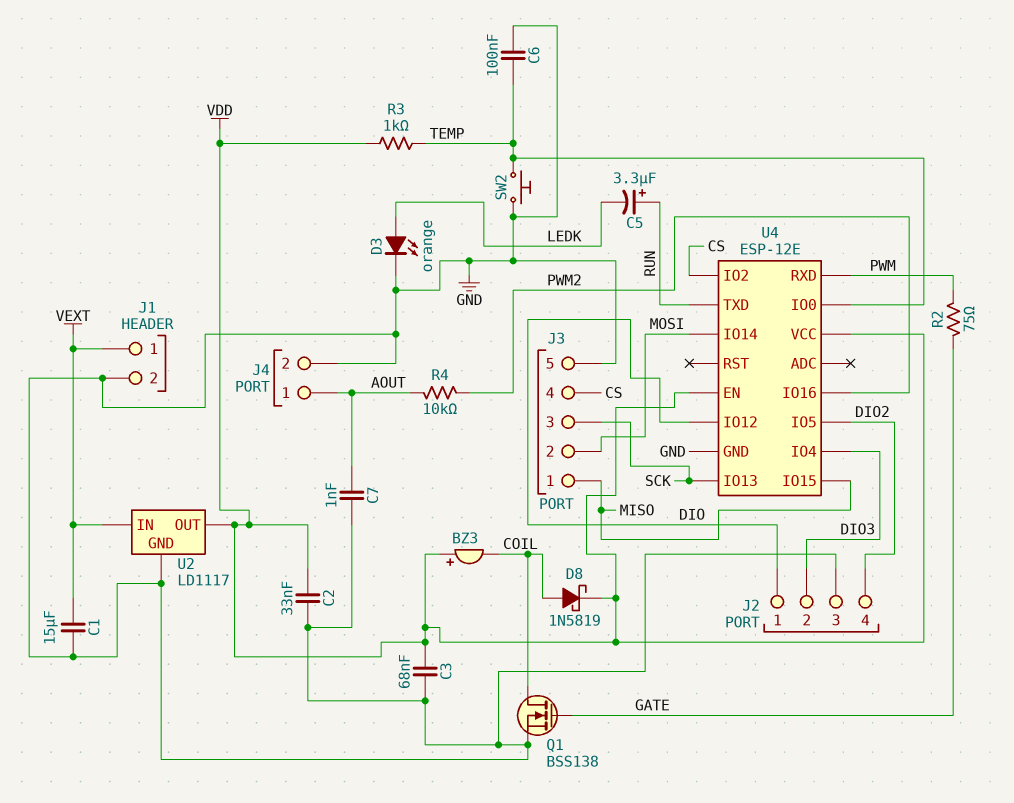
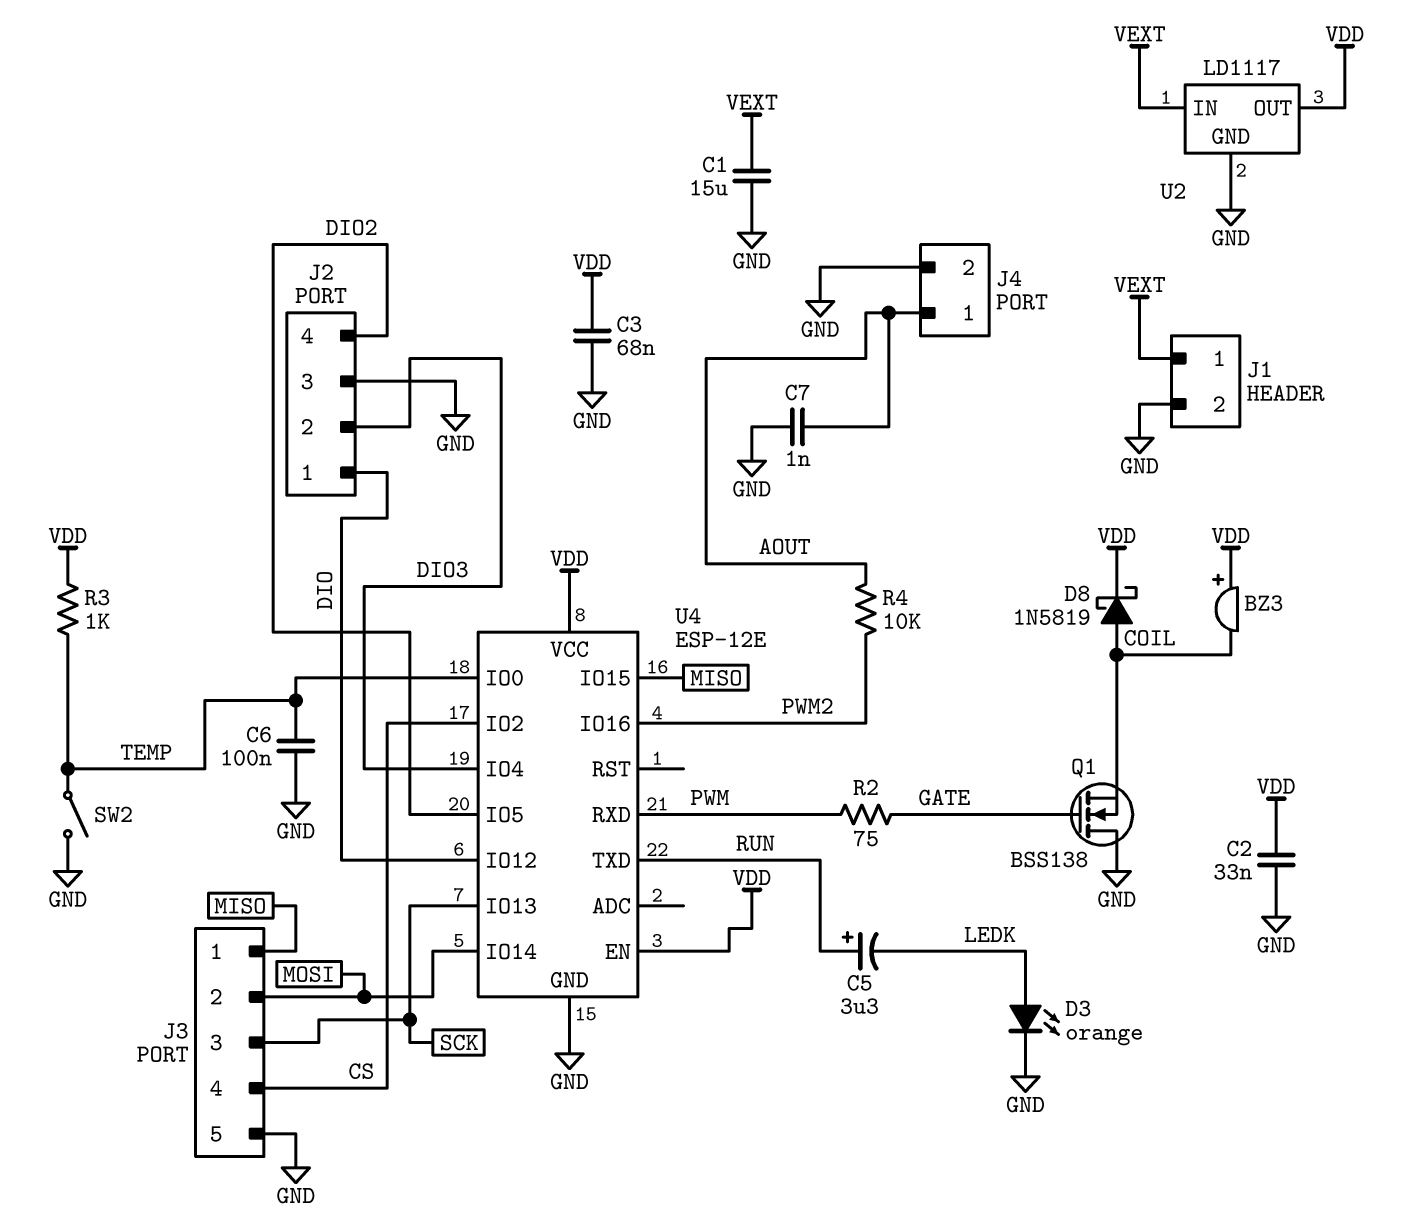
Q1: NMOS BSS138 (G GATE, D COIL, S GND) -> NMOS BSS138 (G GATE, D GND, S COIL)
SW2: button (GND, TEMP) -> switch (GND, TEMP)

